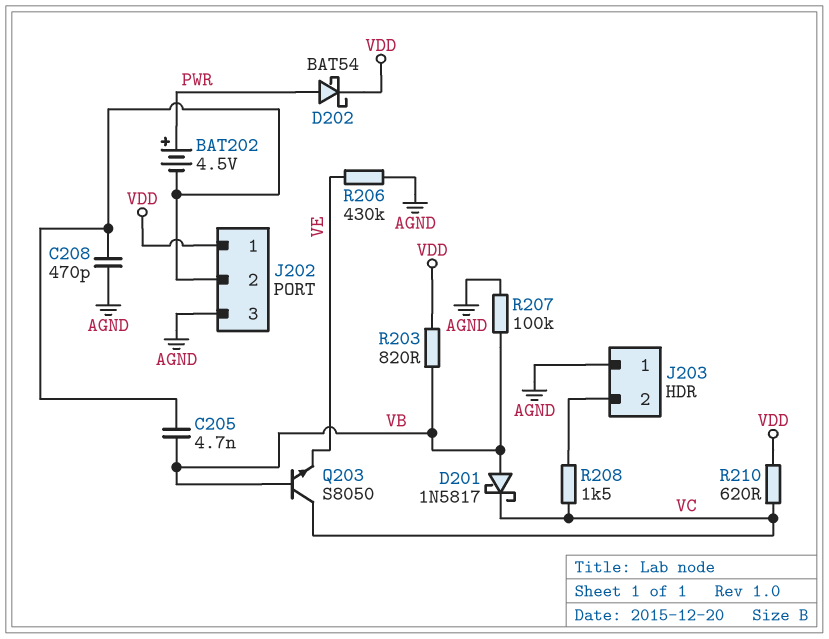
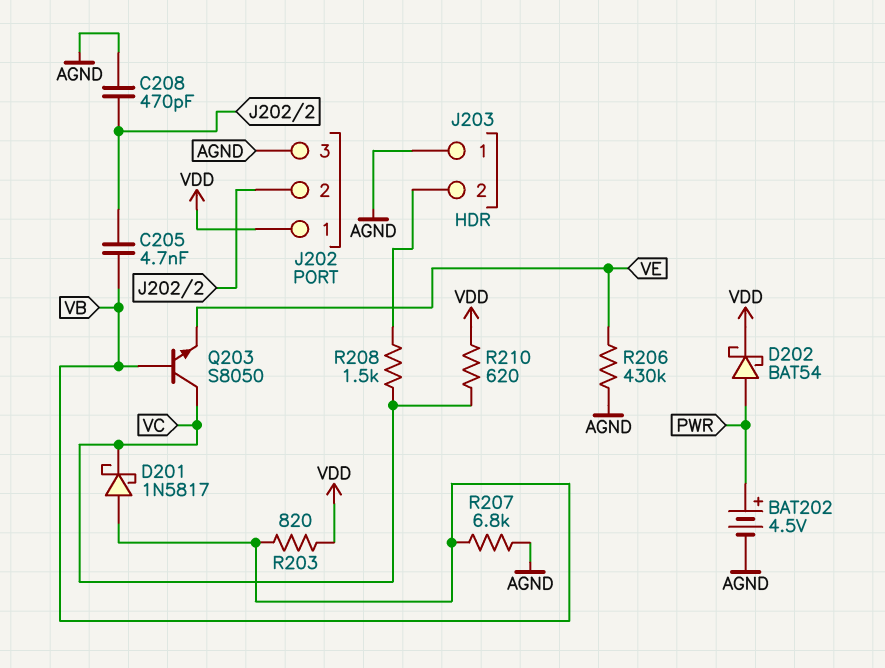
BAT202: 4.5V (plus PWR, minus J202/2) -> 4.5V (plus PWR, minus AGND)
R207: 100k (AGND, VB) -> 6.8k (AGND, VB)

